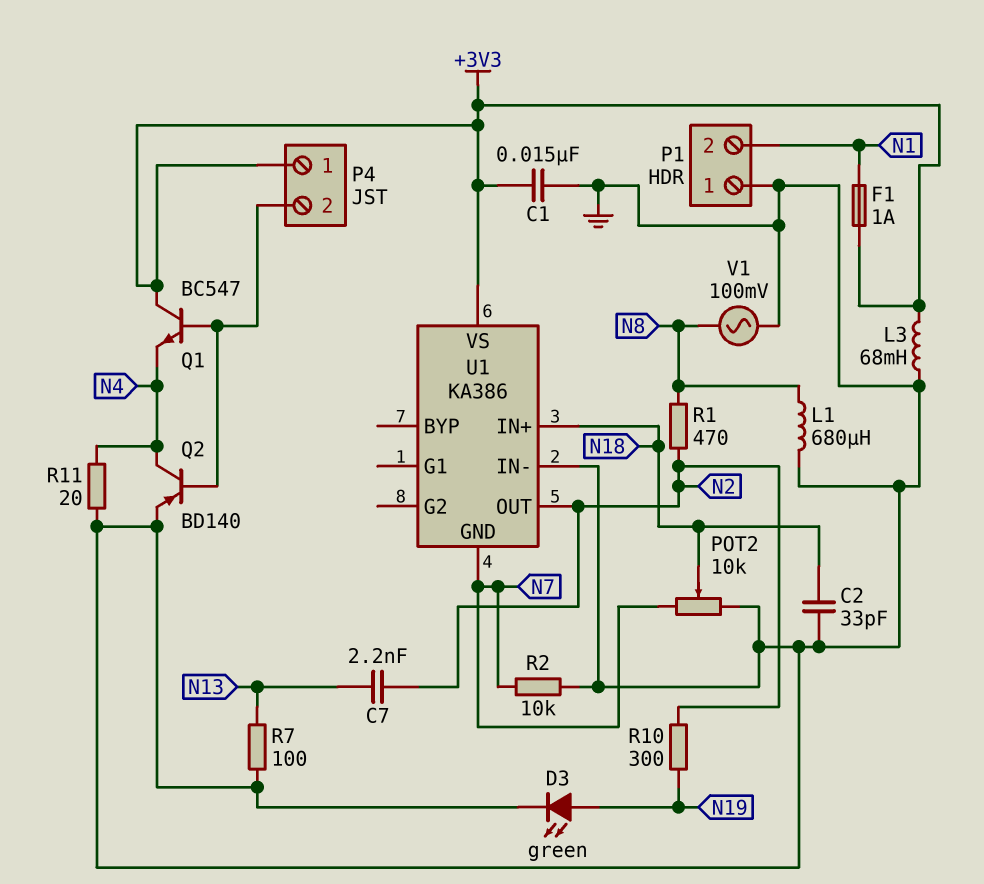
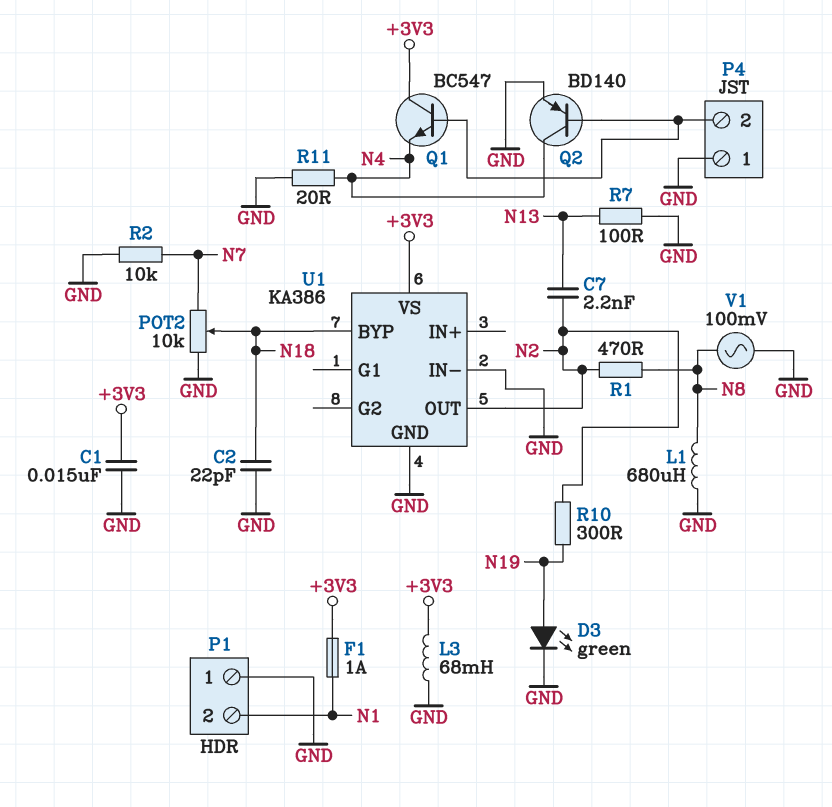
C2: 33pF (GND, N18) -> 22pF (GND, N18)
P4 pin 1: +3V3 -> GND
U1 pin BYP: none -> N18
U1 pin GND: N7 -> GND
U1 pin IN+: N18 -> none

